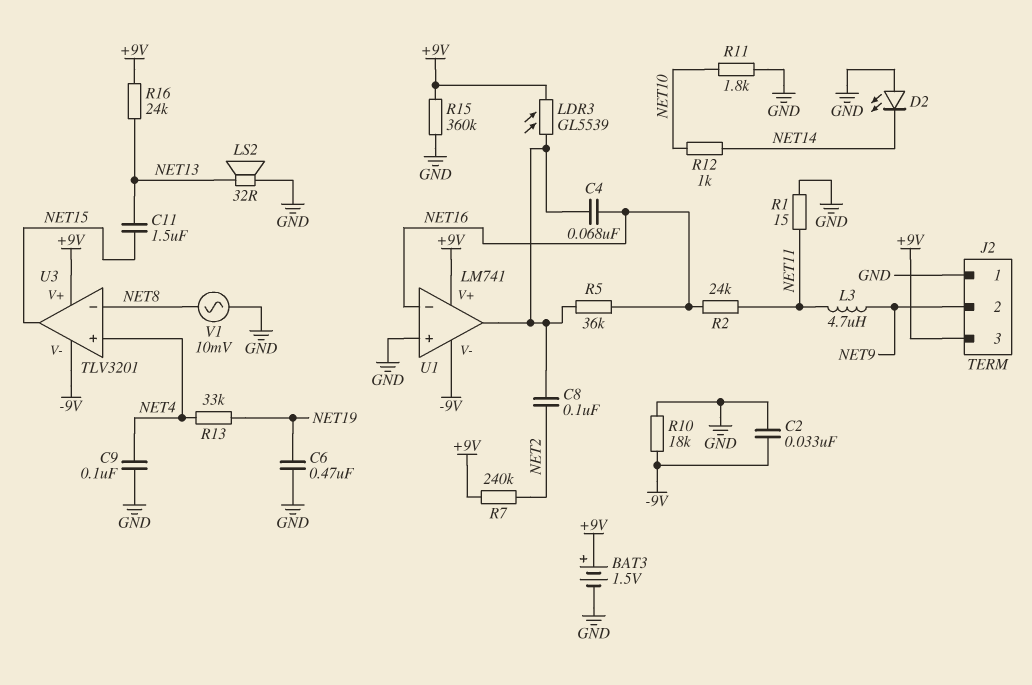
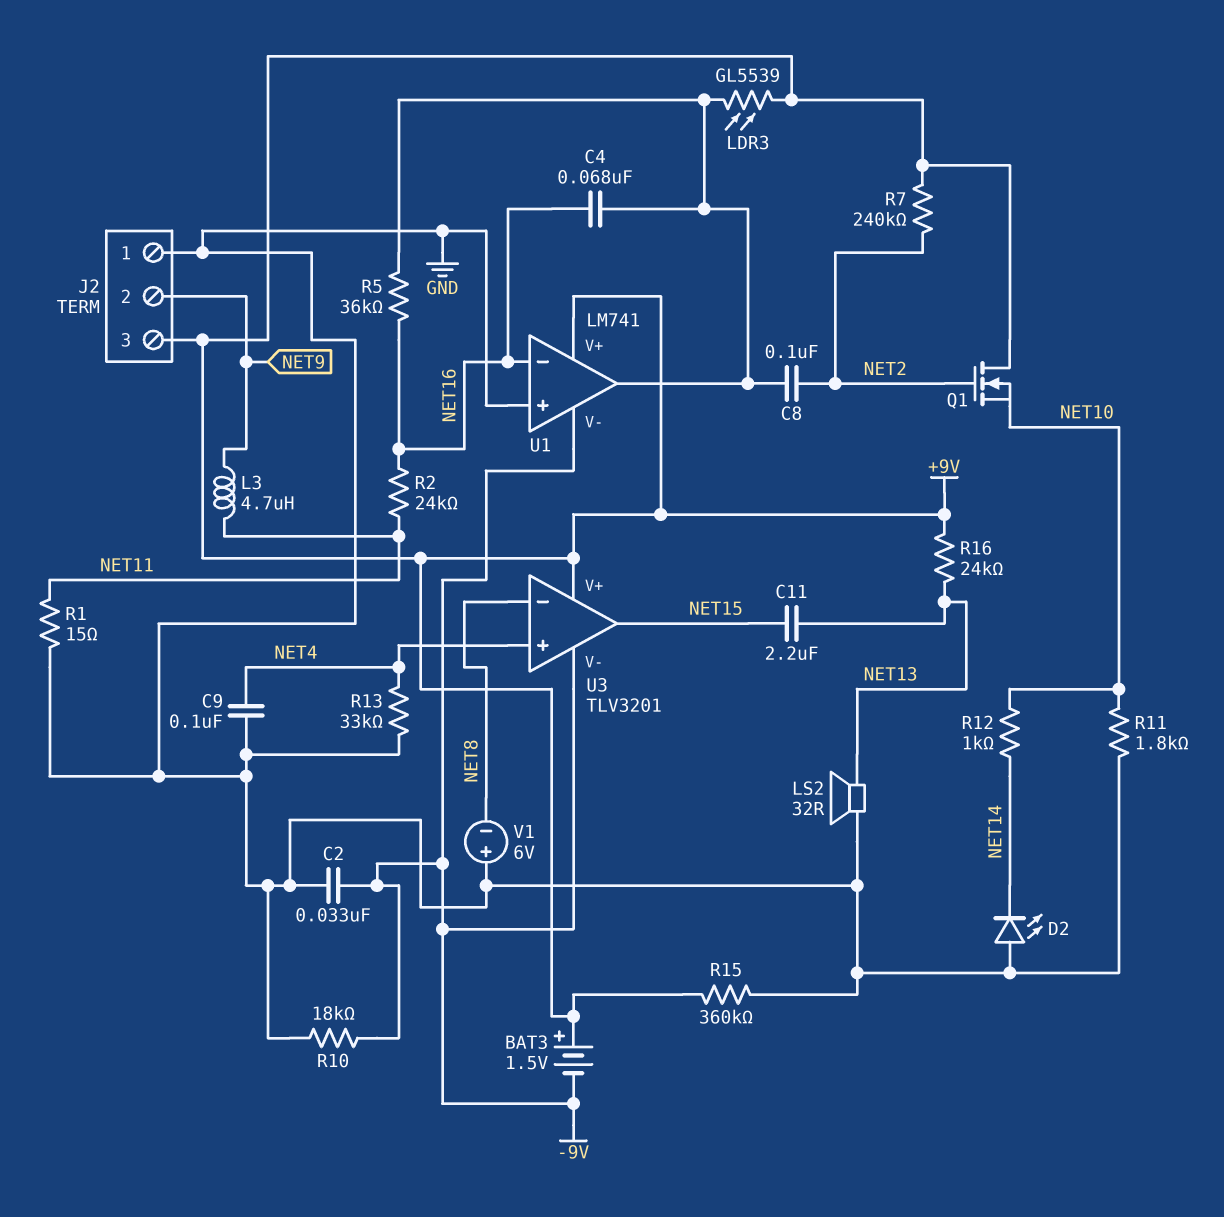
BAT3: 1.5V (plus +9V, minus GND) -> 1.5V (plus +9V, minus -9V)
C6: 470nF (GND, NET19) -> none
C11: 1.5uF (NET13, NET15) -> 2.2uF (NET13, NET15)
Q1: none -> NMOS (G NET2, D +9V, S NET10)
R13: 33k (NET4, NET19) -> 33k (GND, NET4)
V1: AC 10mV (GND, NET8) -> 6V (plus GND, minus NET8)

